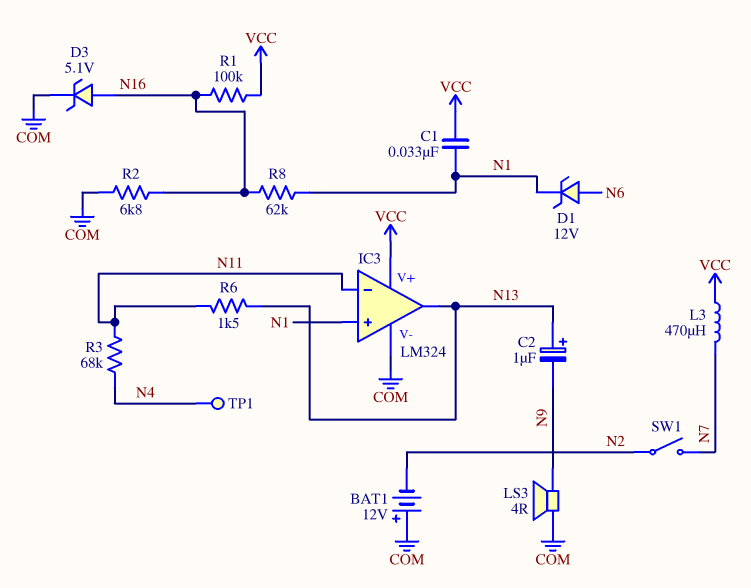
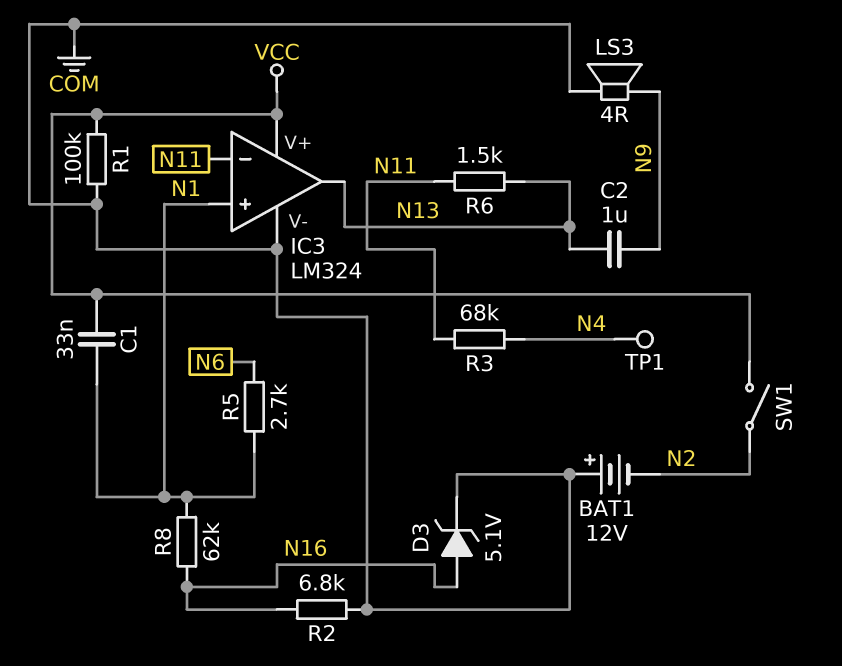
C2: 1uF (plus N13, minus N9) -> 1uF (N9, N13)
D1: zener 12V (A N6, K N1) -> none
L3: 470uH (N7, VCC) -> none
R1: 100k (N16, VCC) -> 100k (COM, VCC)
R5: none -> 2.7k (N1, N6)
SW1: switch (N2, N7) -> switch (N2, VCC)

